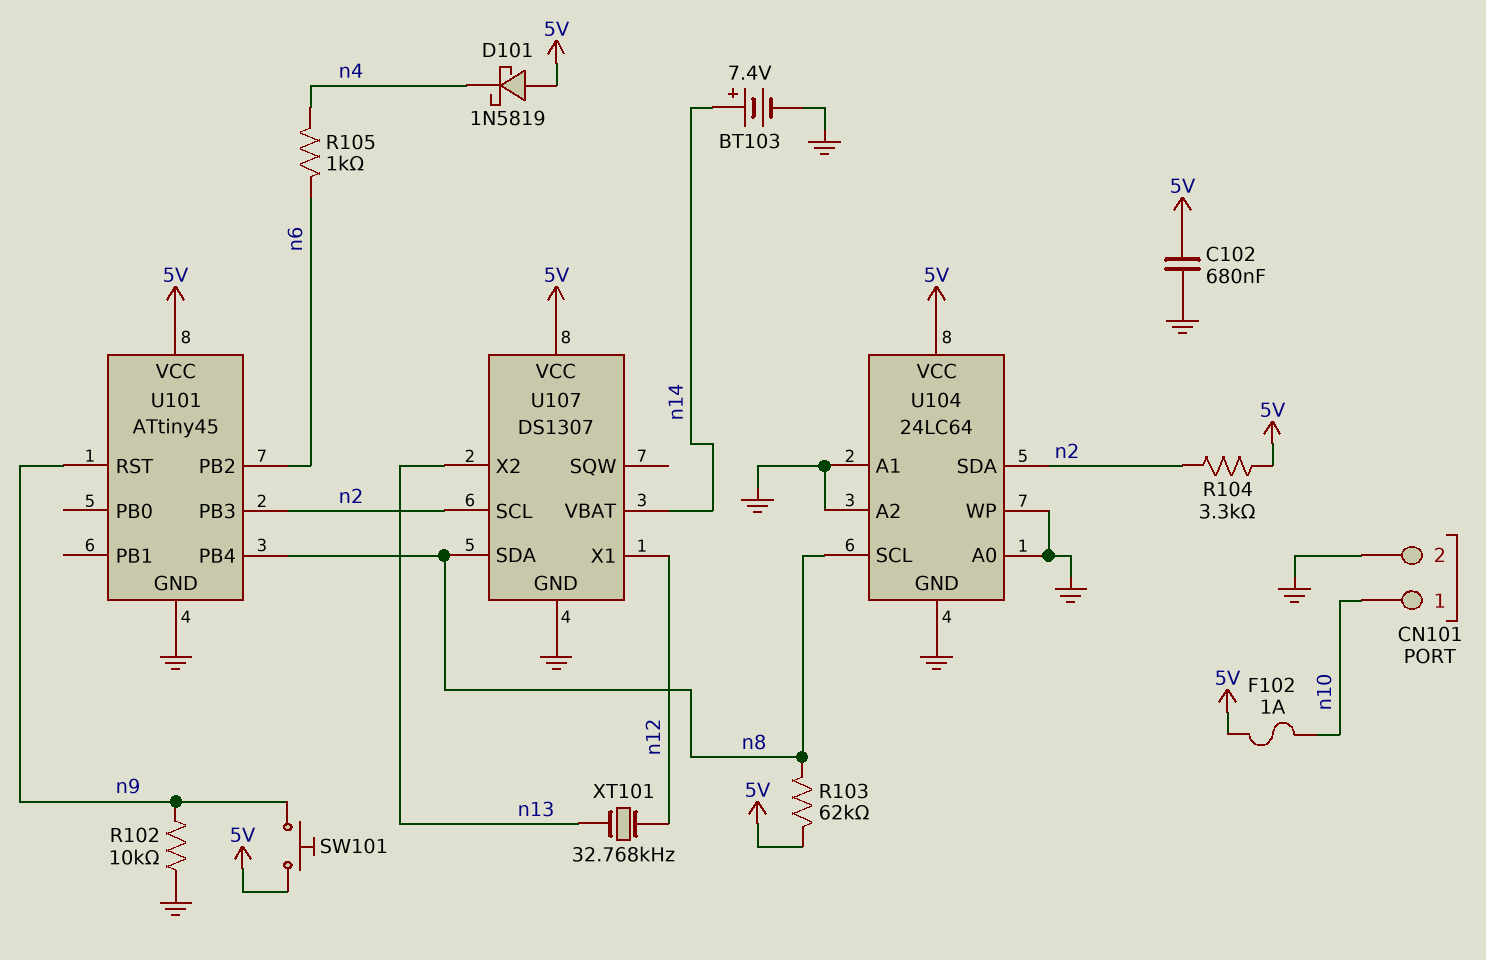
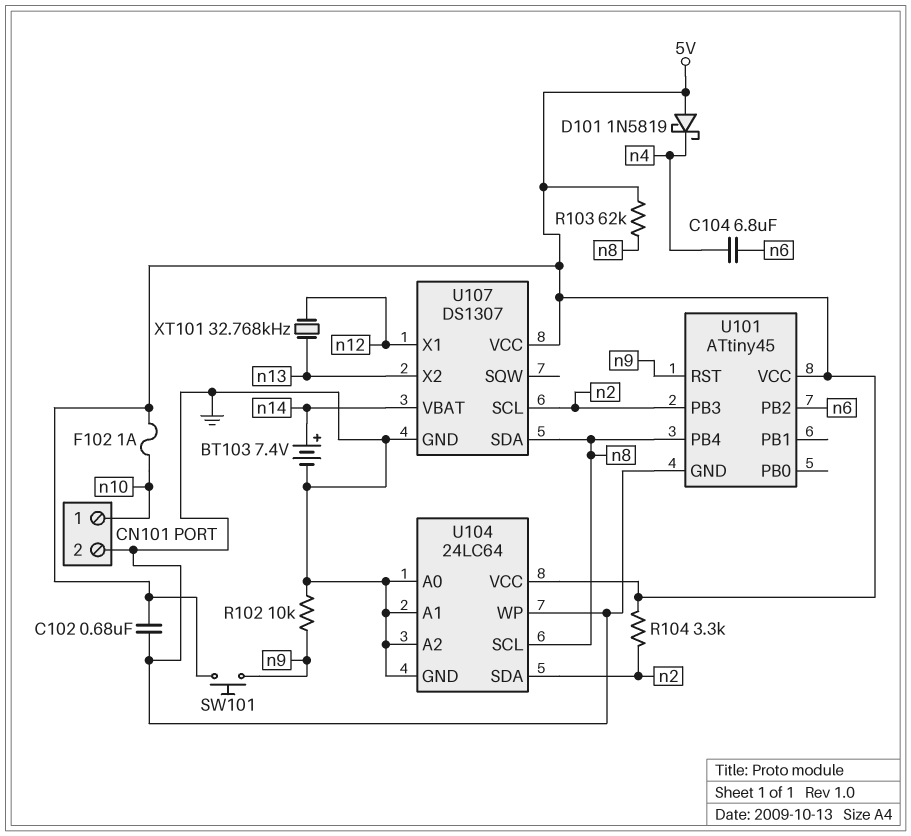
C104: none -> 6.8uF (n4, n6)
R105: 1k (n4, n6) -> none

